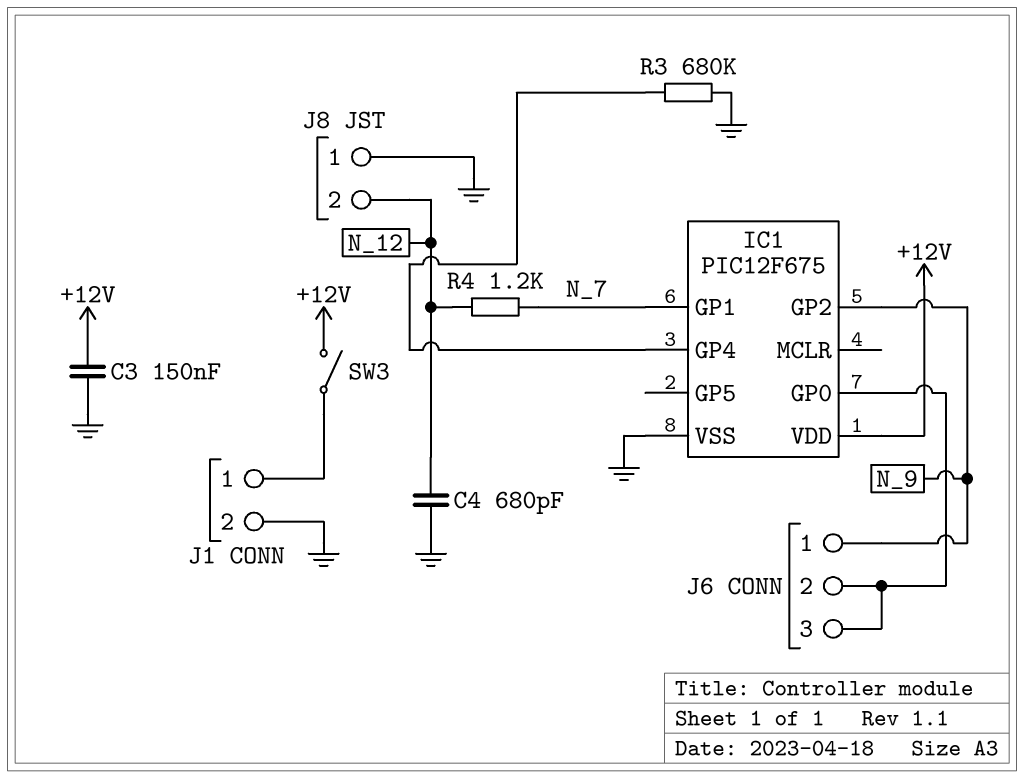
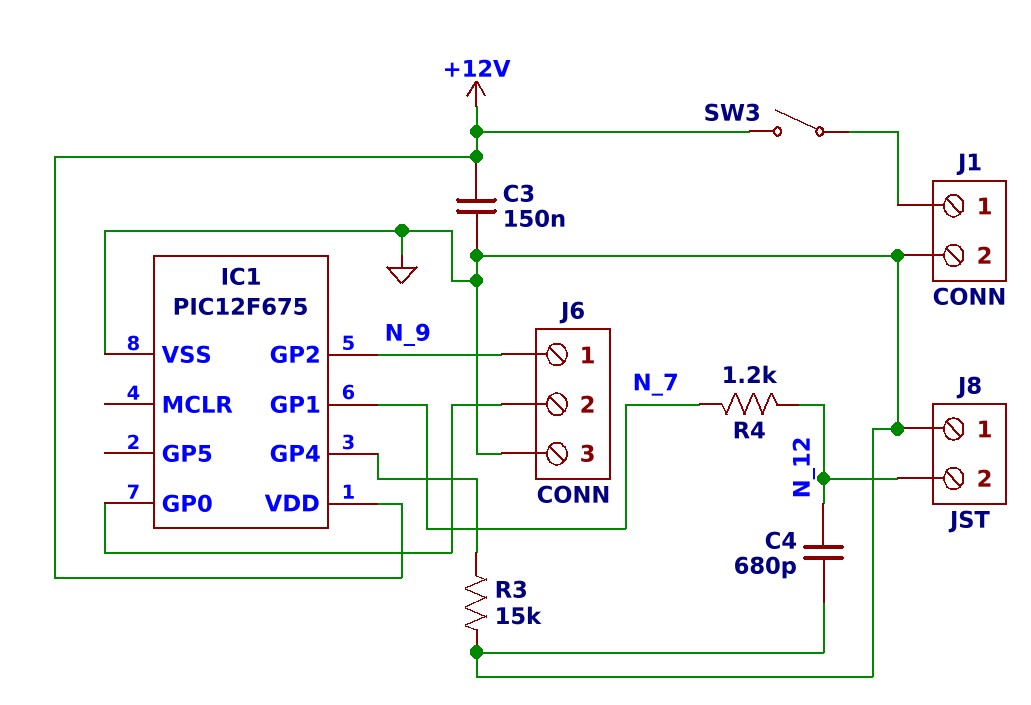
J6 pin 3: IC1/GP0 -> GND
R3: 680k (GND, IC1/GP4) -> 15k (GND, IC1/GP4)

